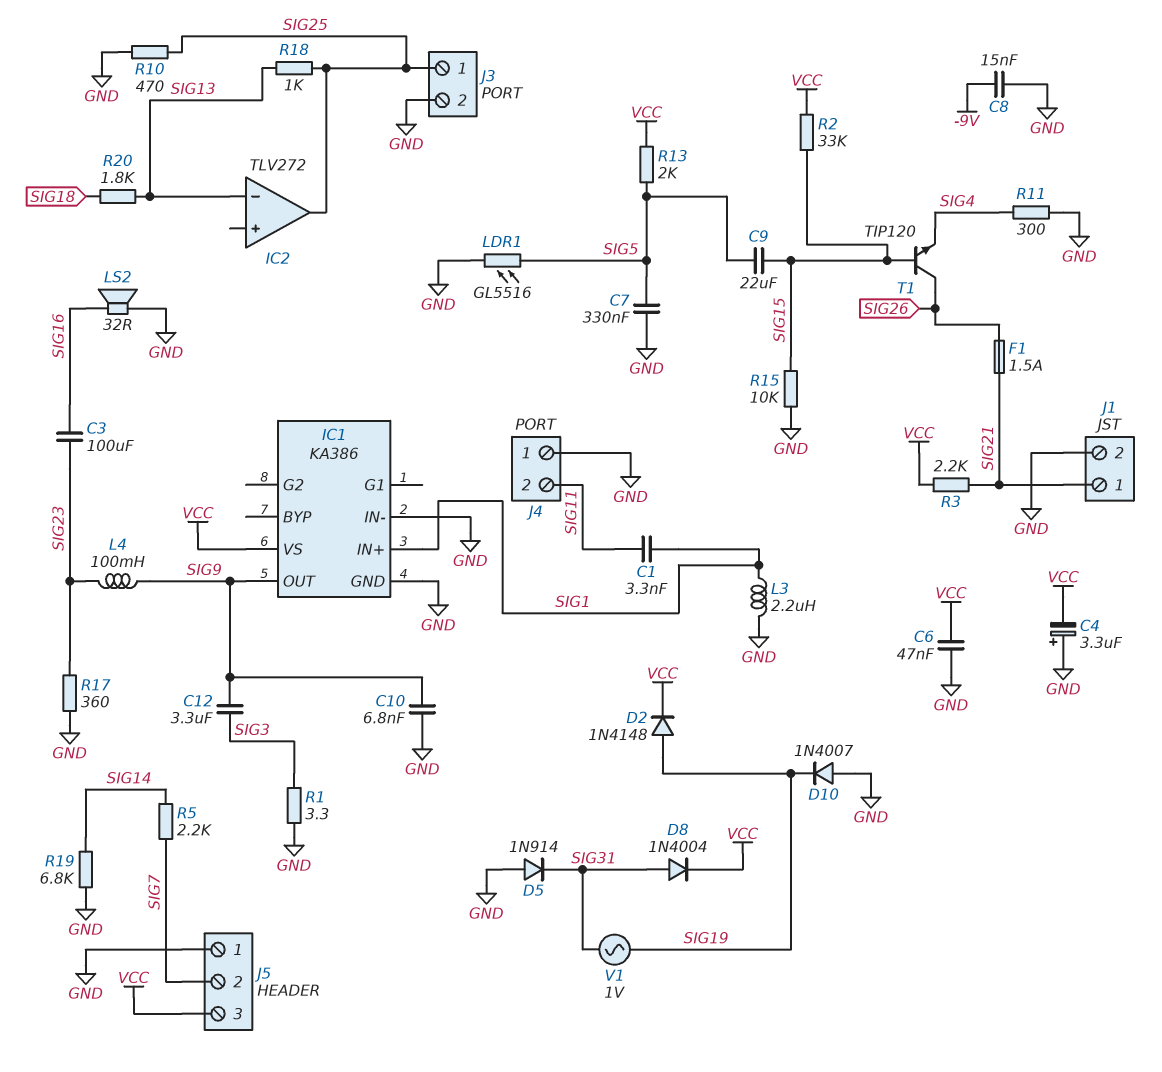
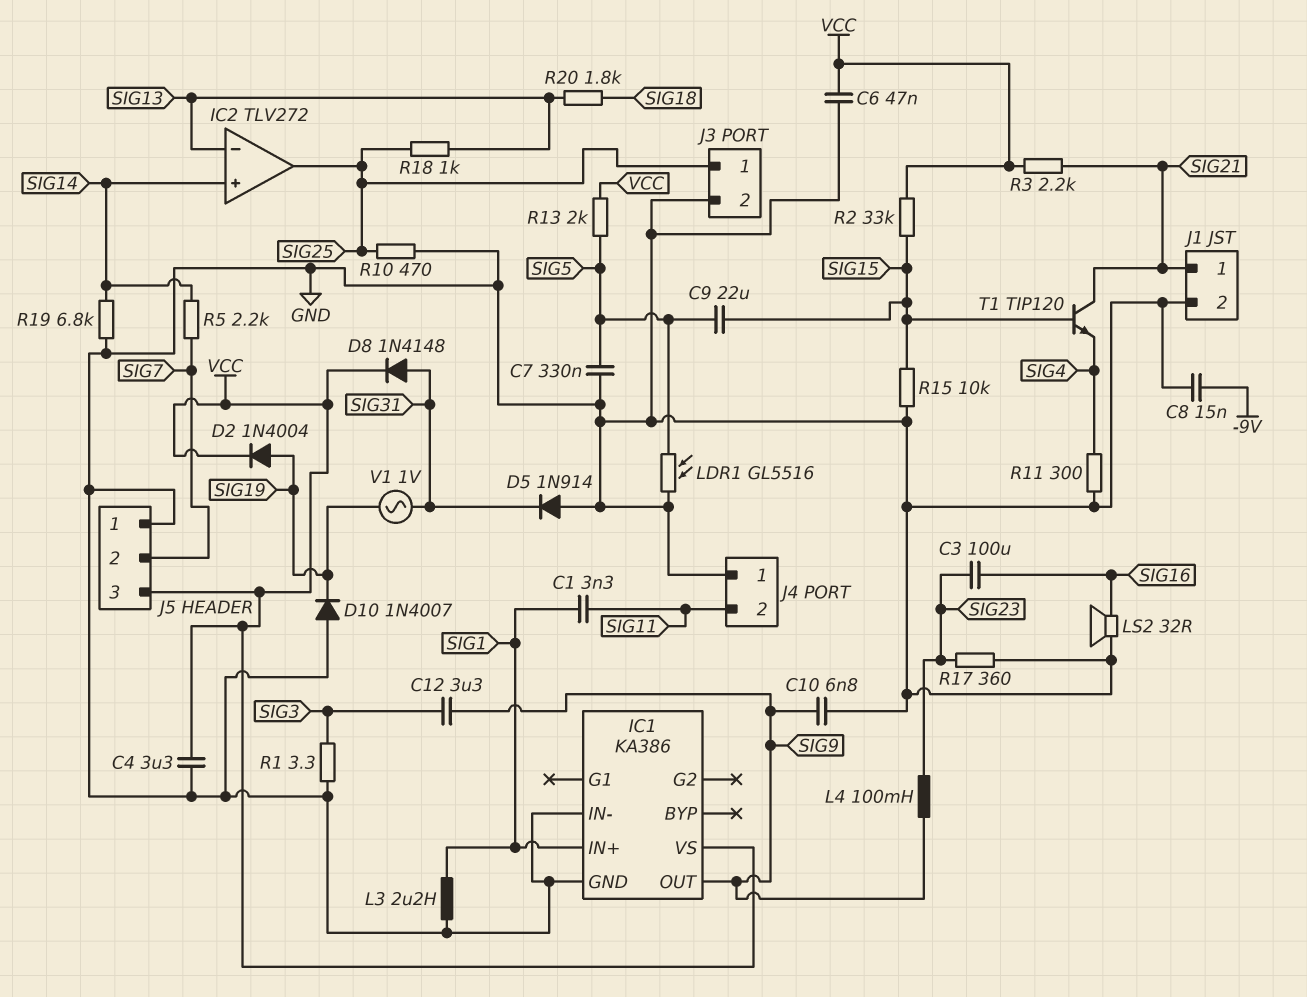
C4: 3.3uF (plus GND, minus VCC) -> 3.3uF (GND, VCC)
D2: diode 1N4148 (A SIG19, K VCC) -> diode 1N4004 (A SIG19, K VCC)
D8: diode 1N4004 (A SIG31, K VCC) -> diode 1N4148 (A SIG31, K VCC)
F1: 1.5A (SIG21, SIG26) -> none
IC2 pin in+: none -> SIG14
T1: NPN TIP120 (B SIG15, C SIG26, E SIG4) -> NPN TIP120 (B SIG15, C SIG21, E SIG4)

